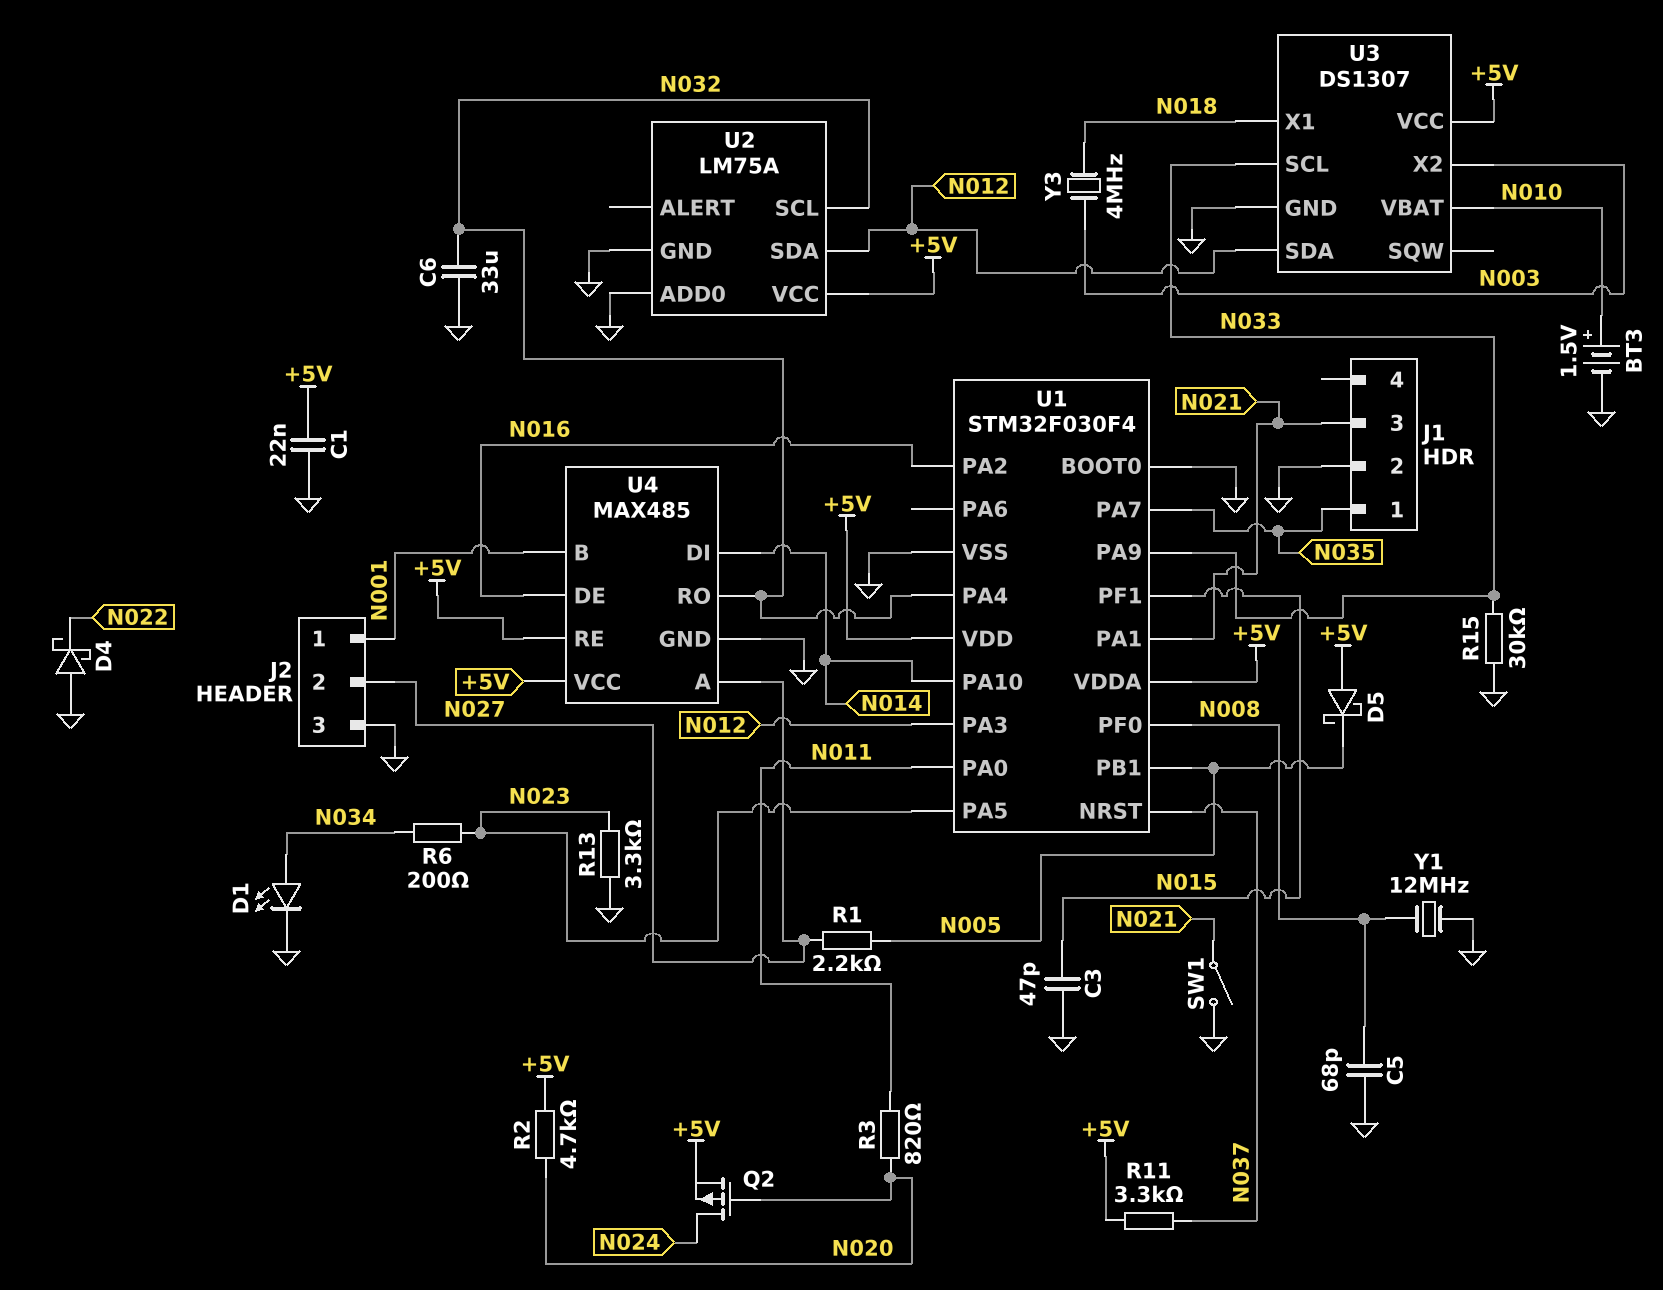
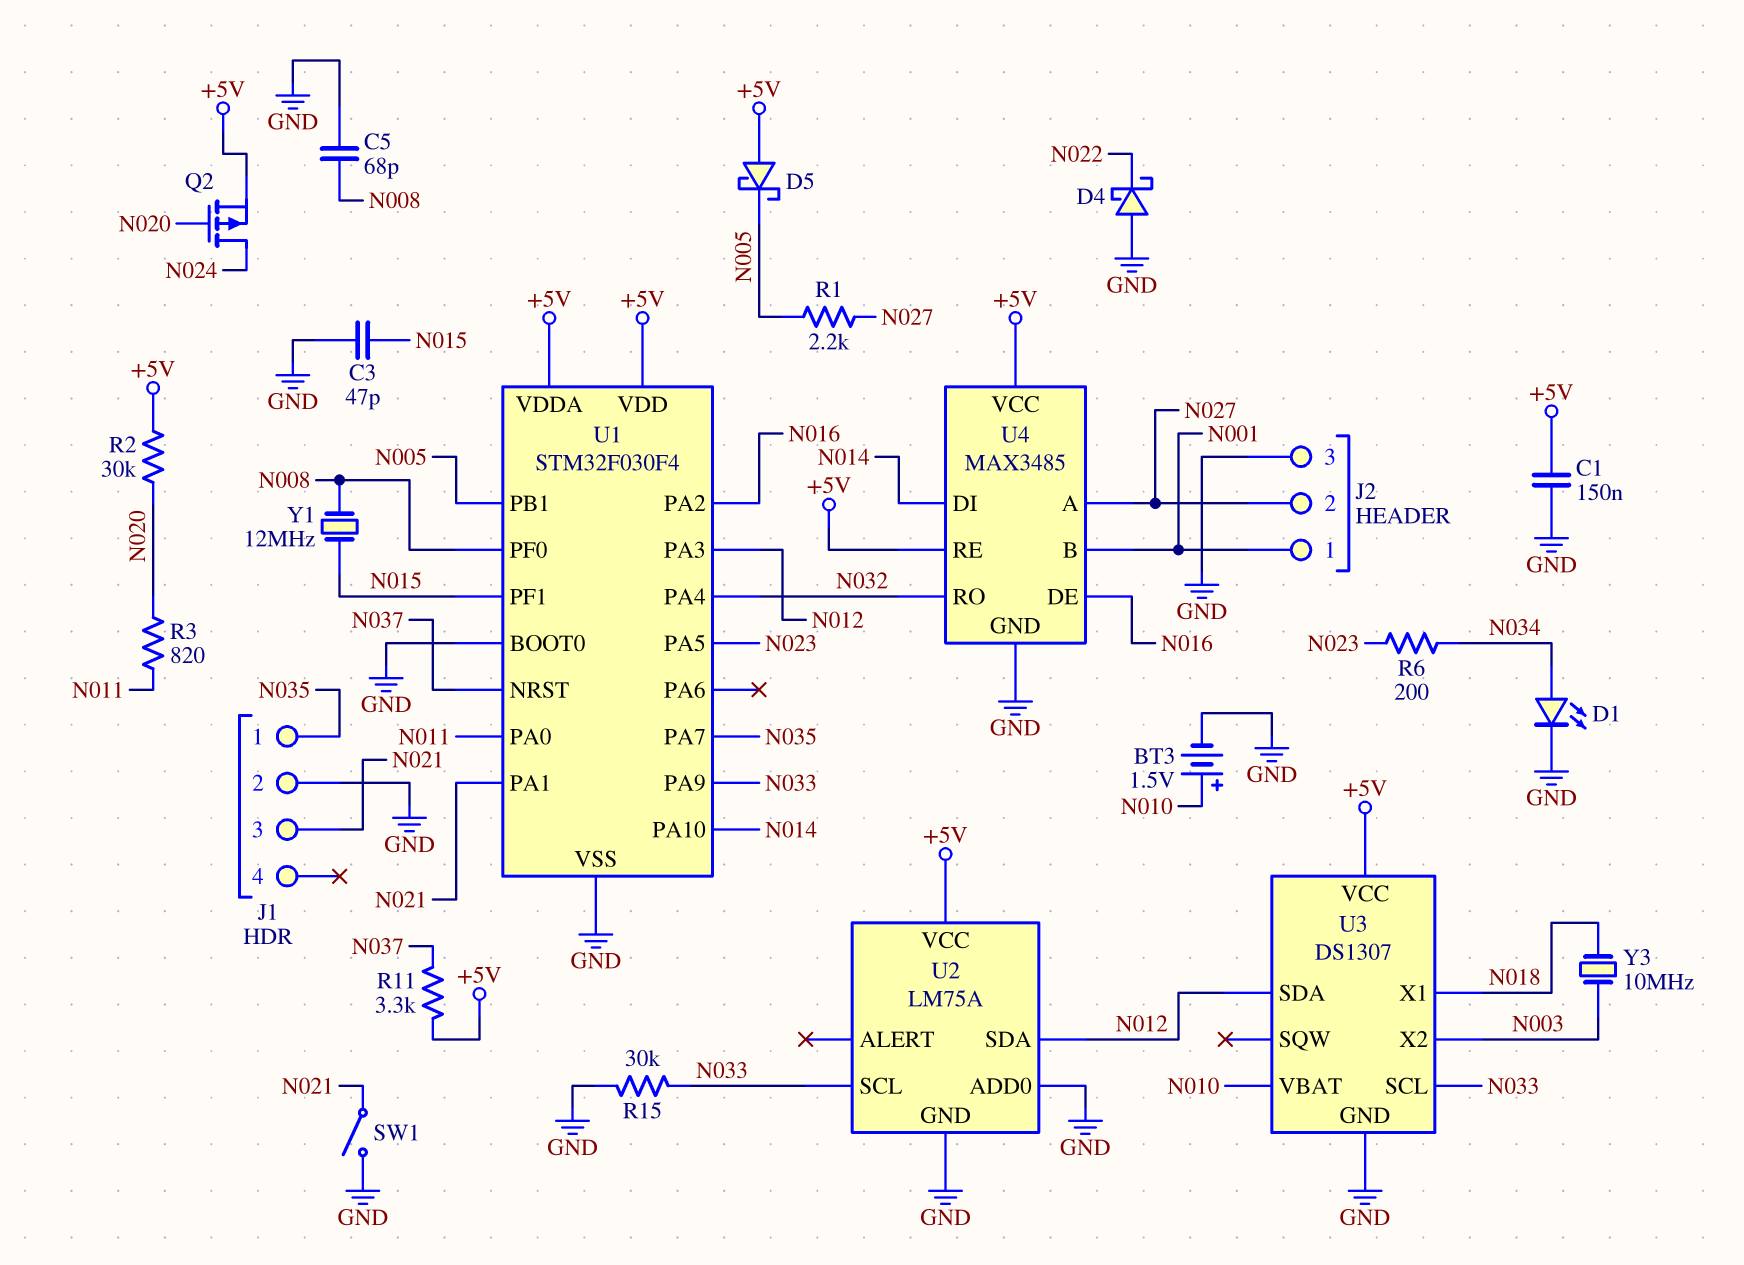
C1: 22nF (+5V, GND) -> 150nF (+5V, GND)
C6: 33uF (GND, N032) -> none
R2: 4.7k (+5V, N020) -> 30k (+5V, N020)
R13: 3.3k (GND, N023) -> none
U2 pin SCL: N032 -> N033
U4: MAX485 -> MAX3485
Y1: 12MHz (GND, N008) -> 12MHz (N008, N015)
Y3: 4MHz (N003, N018) -> 10MHz (N003, N018)

